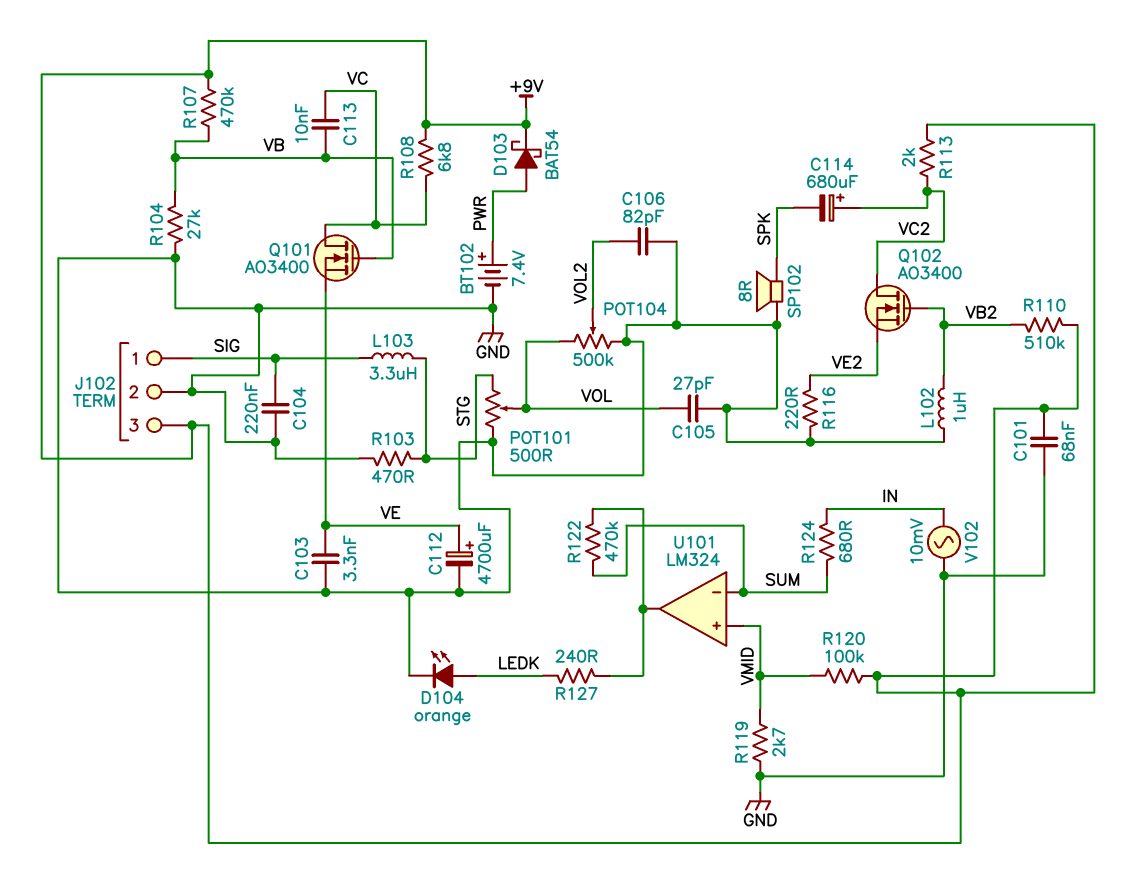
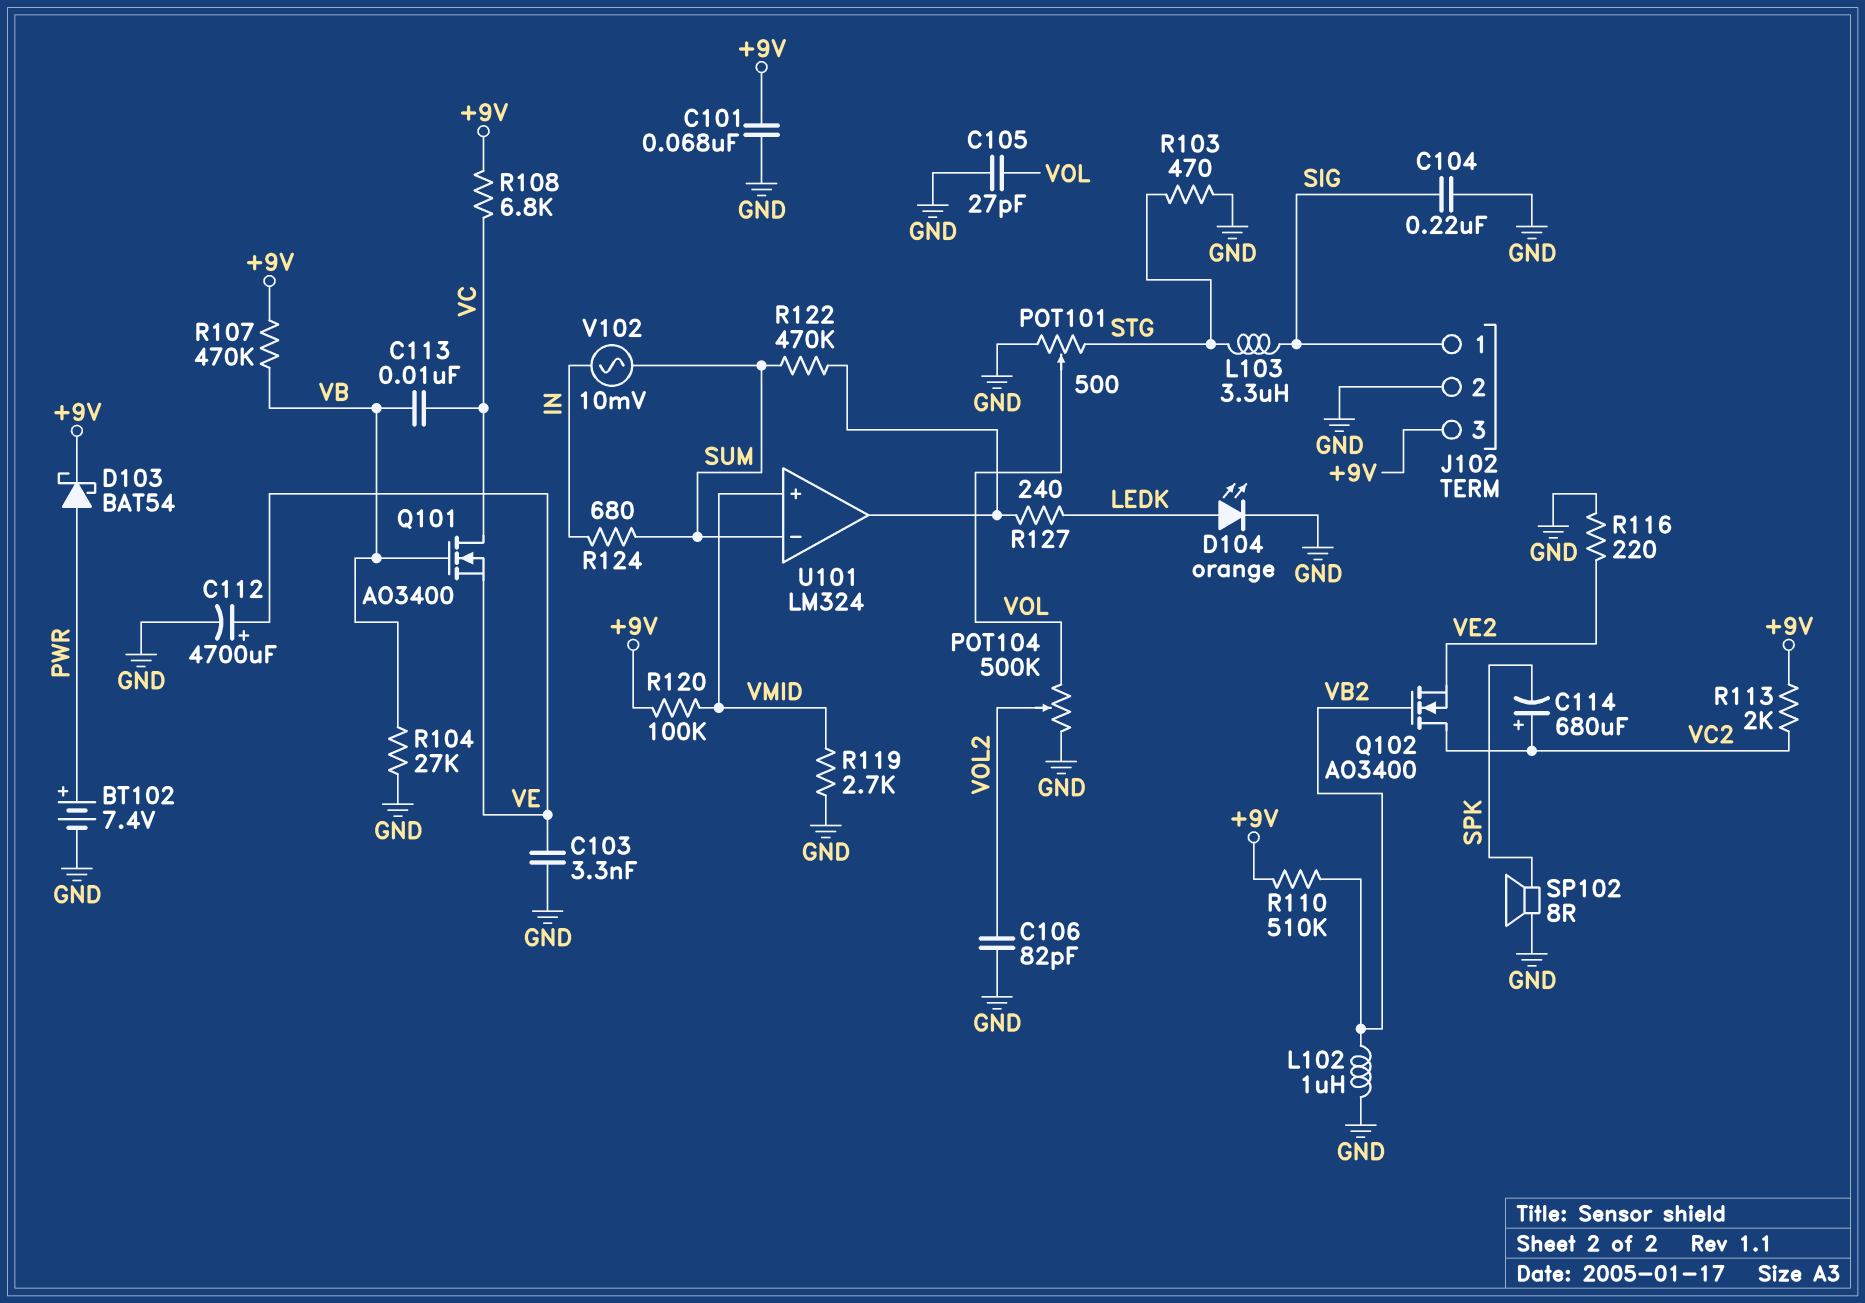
V102: AC 10mV (GND, IN) -> AC 10mV (IN, SUM)

